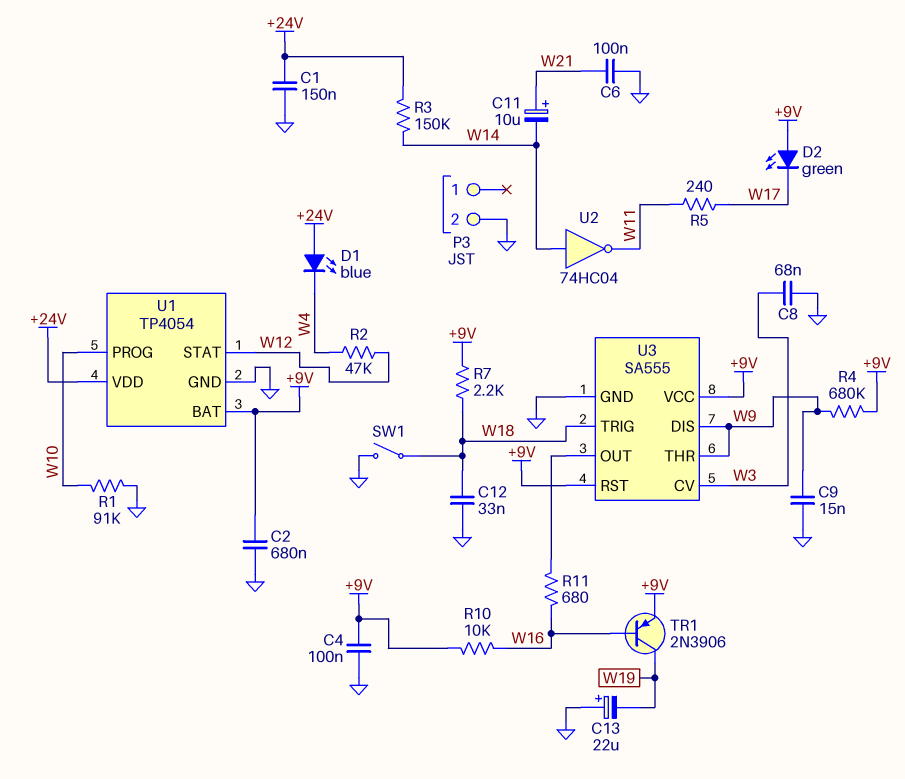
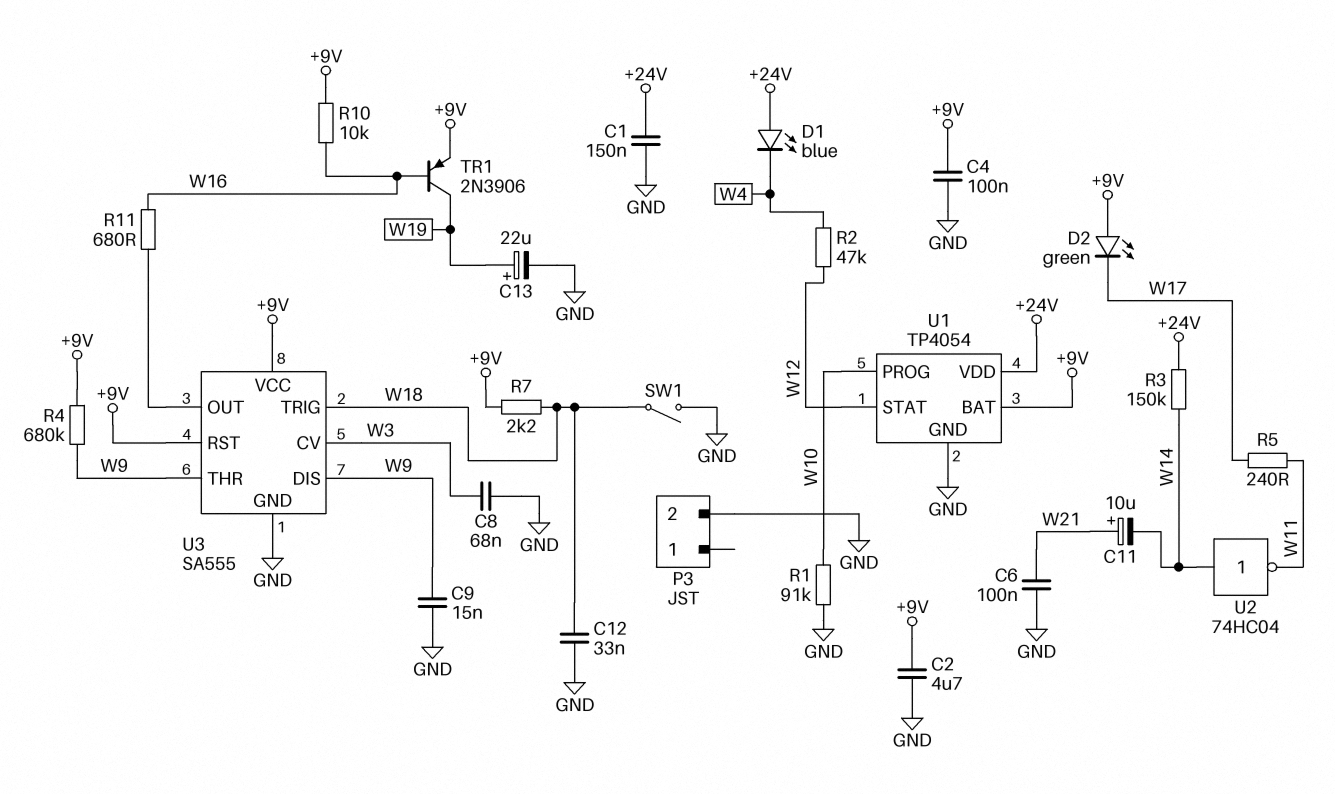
C2: 680nF (+9V, GND) -> 4.7uF (+9V, GND)
C13: 22uF (plus GND, minus W19) -> 22uF (plus W19, minus GND)

